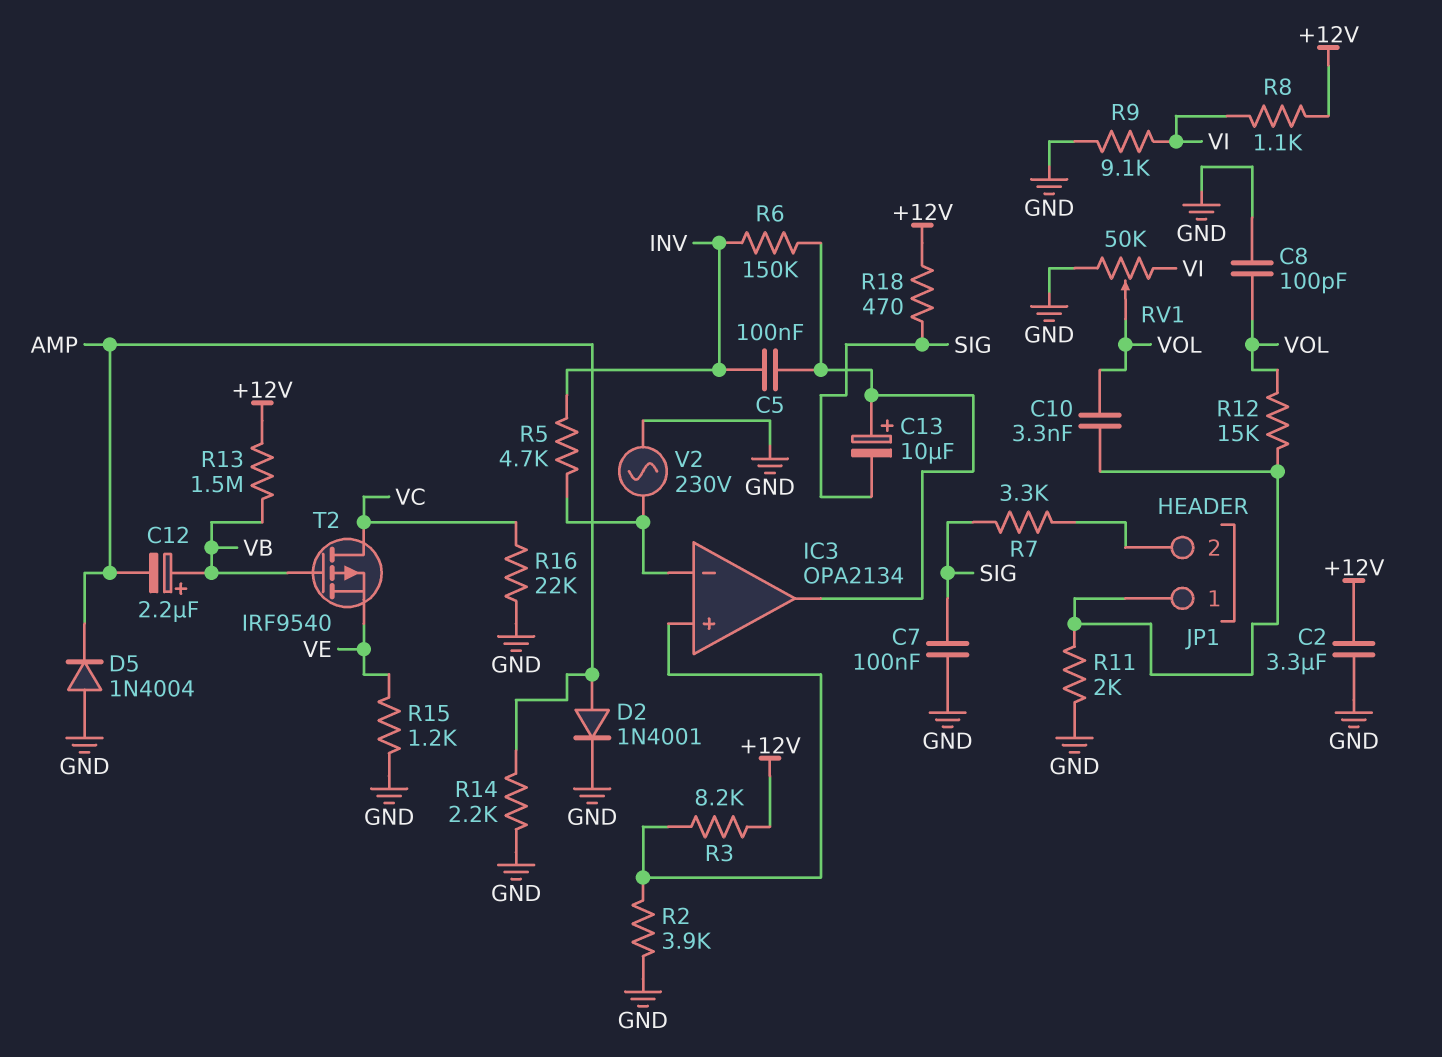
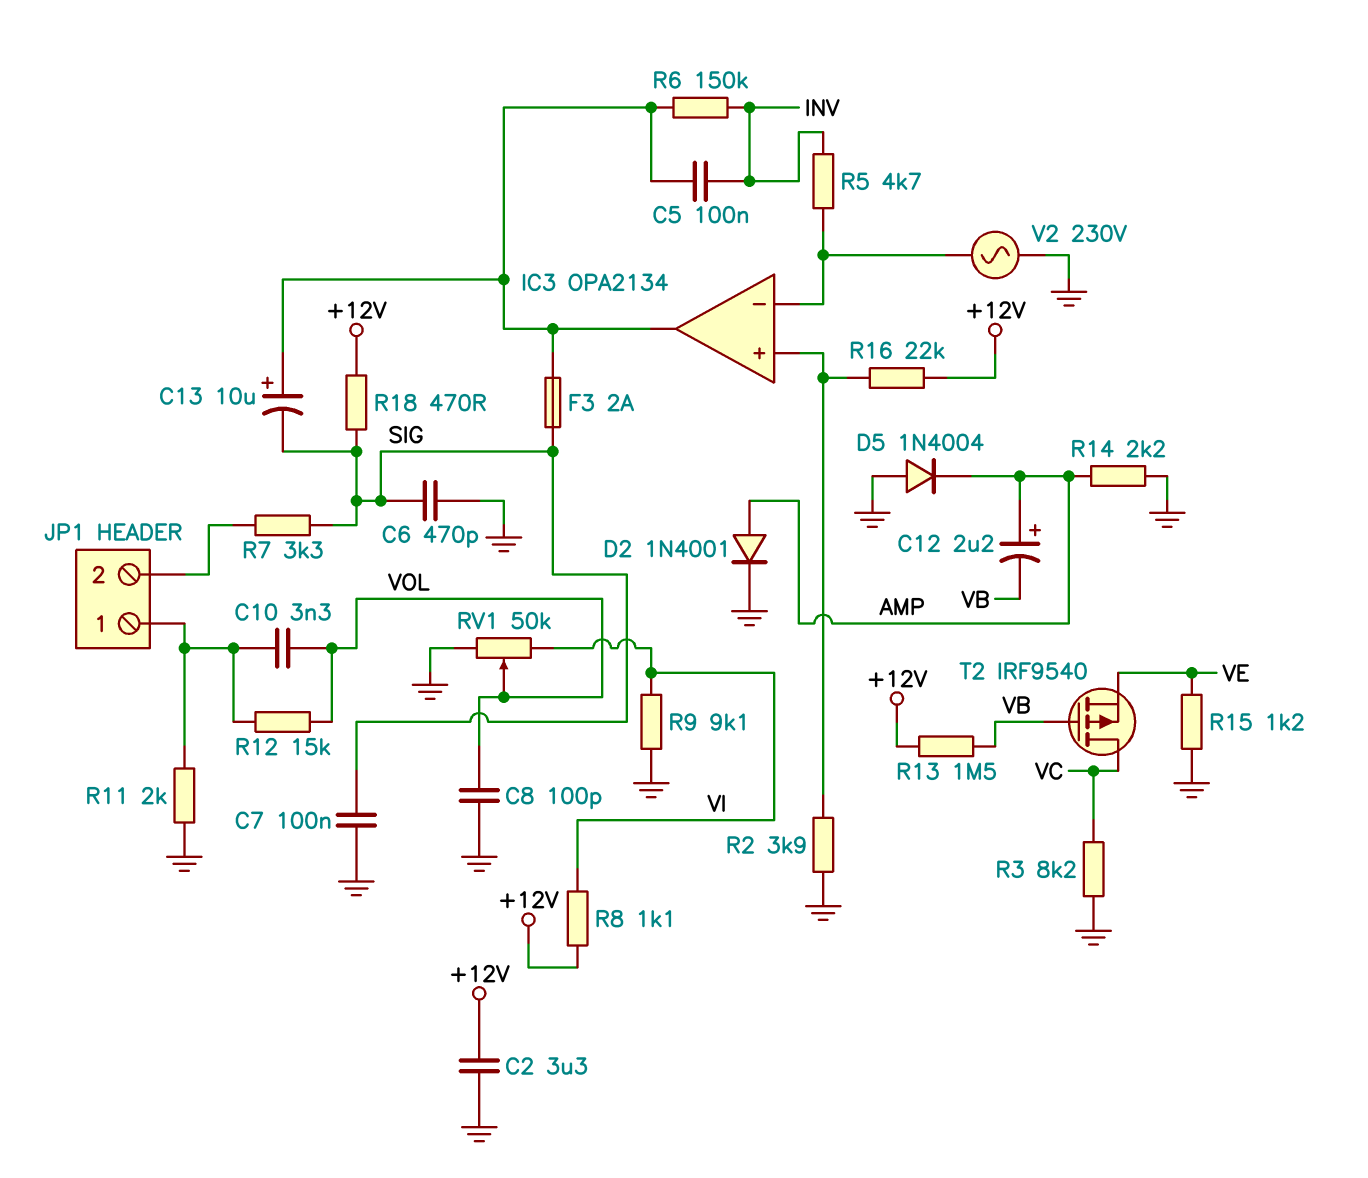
C6: none -> 470pF (GND, SIG)
C12: 2.2uF (plus VB, minus AMP) -> 2.2uF (plus AMP, minus VB)
F3: none -> 2A (IC3/out, SIG)
R3: 8.2k (+12V, IC3/in+) -> 8.2k (GND, VC)
R16: 22k (GND, VC) -> 22k (+12V, IC3/in+)

